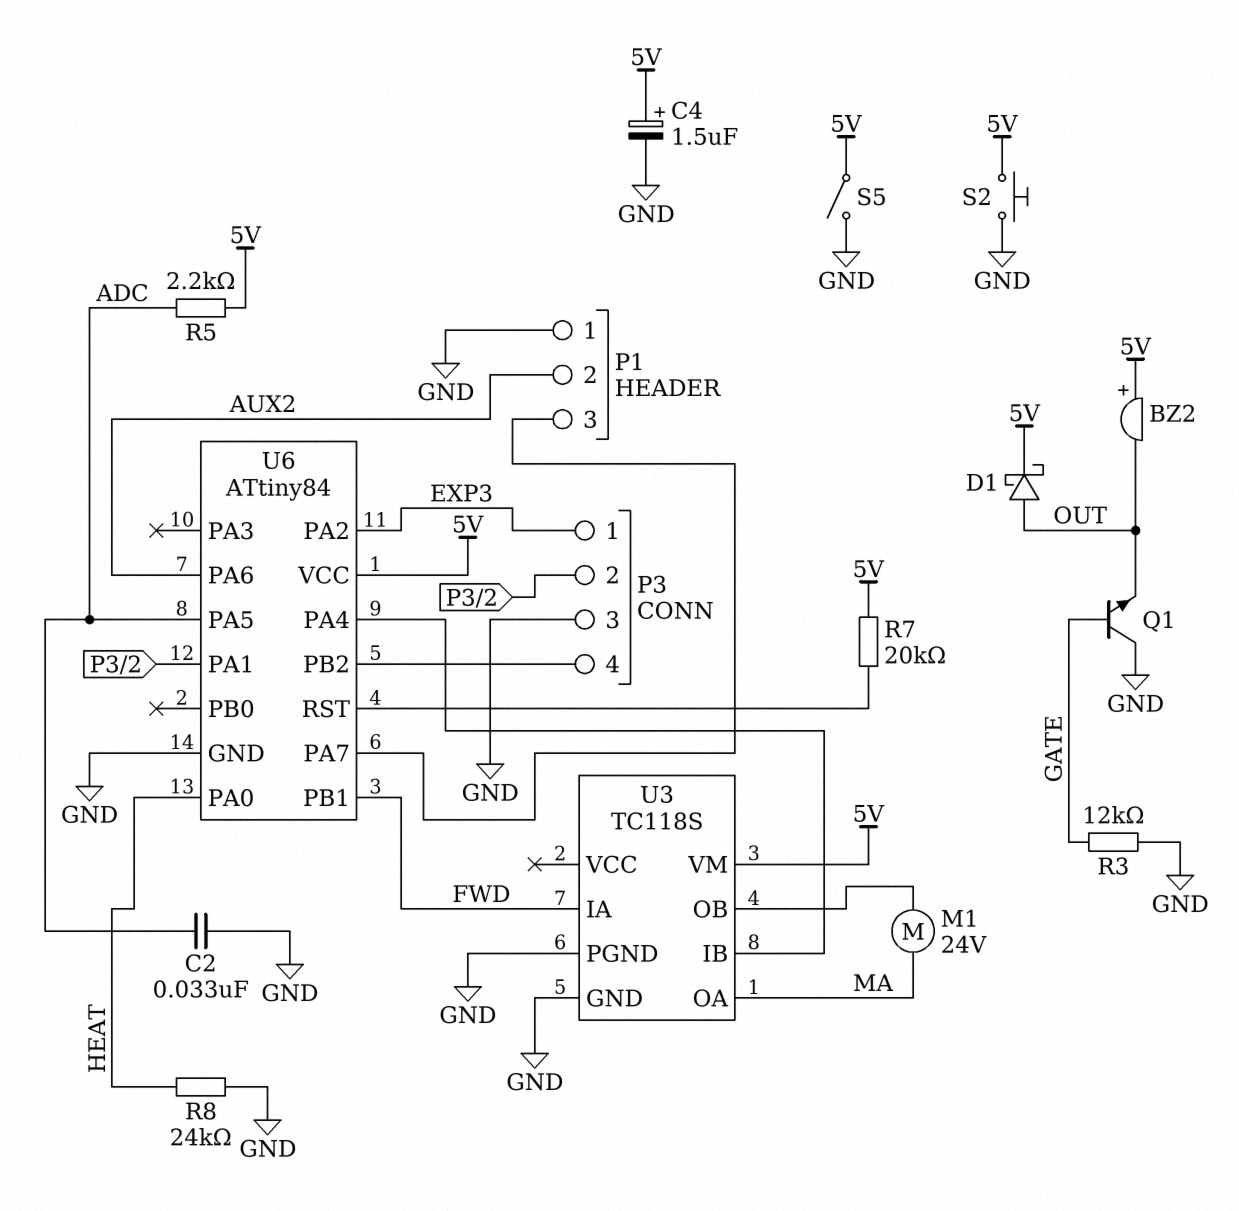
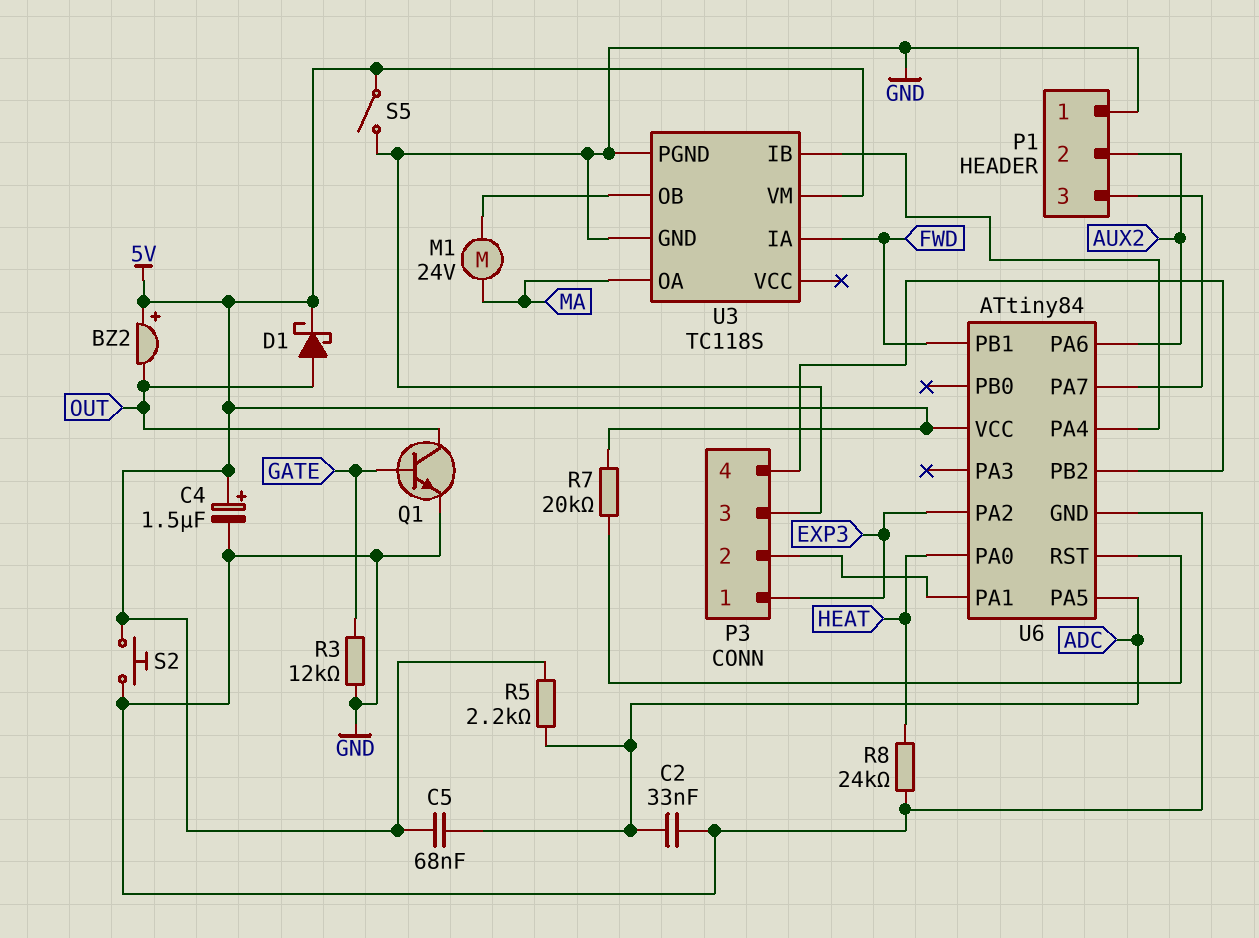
C5: none -> 68nF (5V, ADC)
Q1: NPN (B GATE, C GND, E OUT) -> NPN (B GATE, C OUT, E GND)

